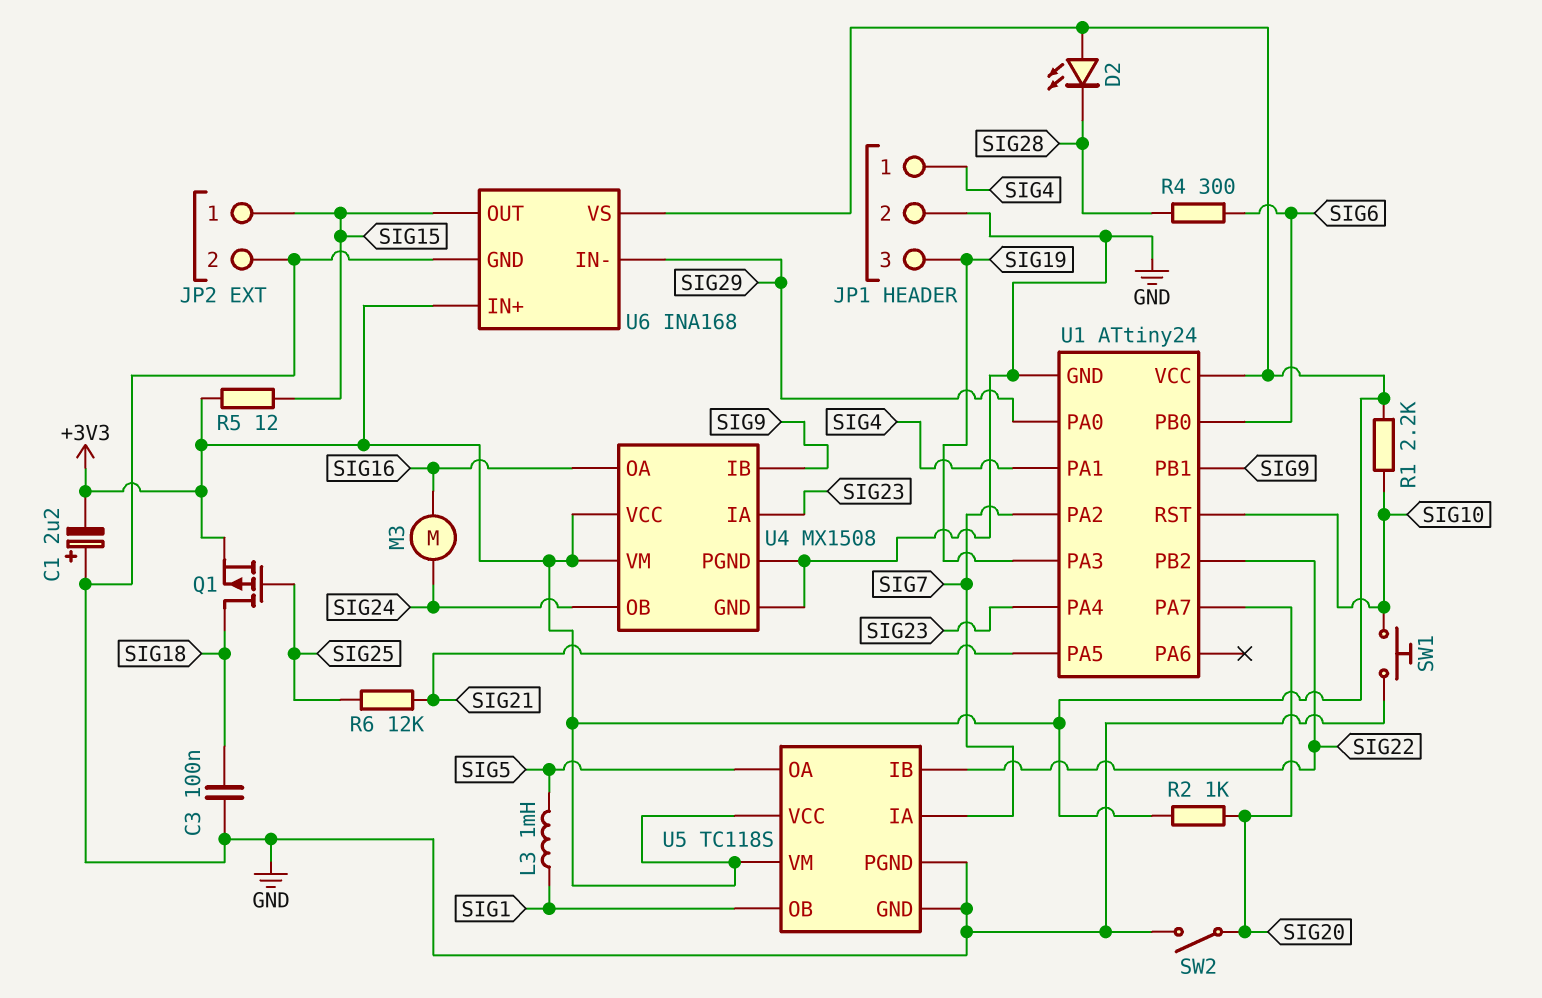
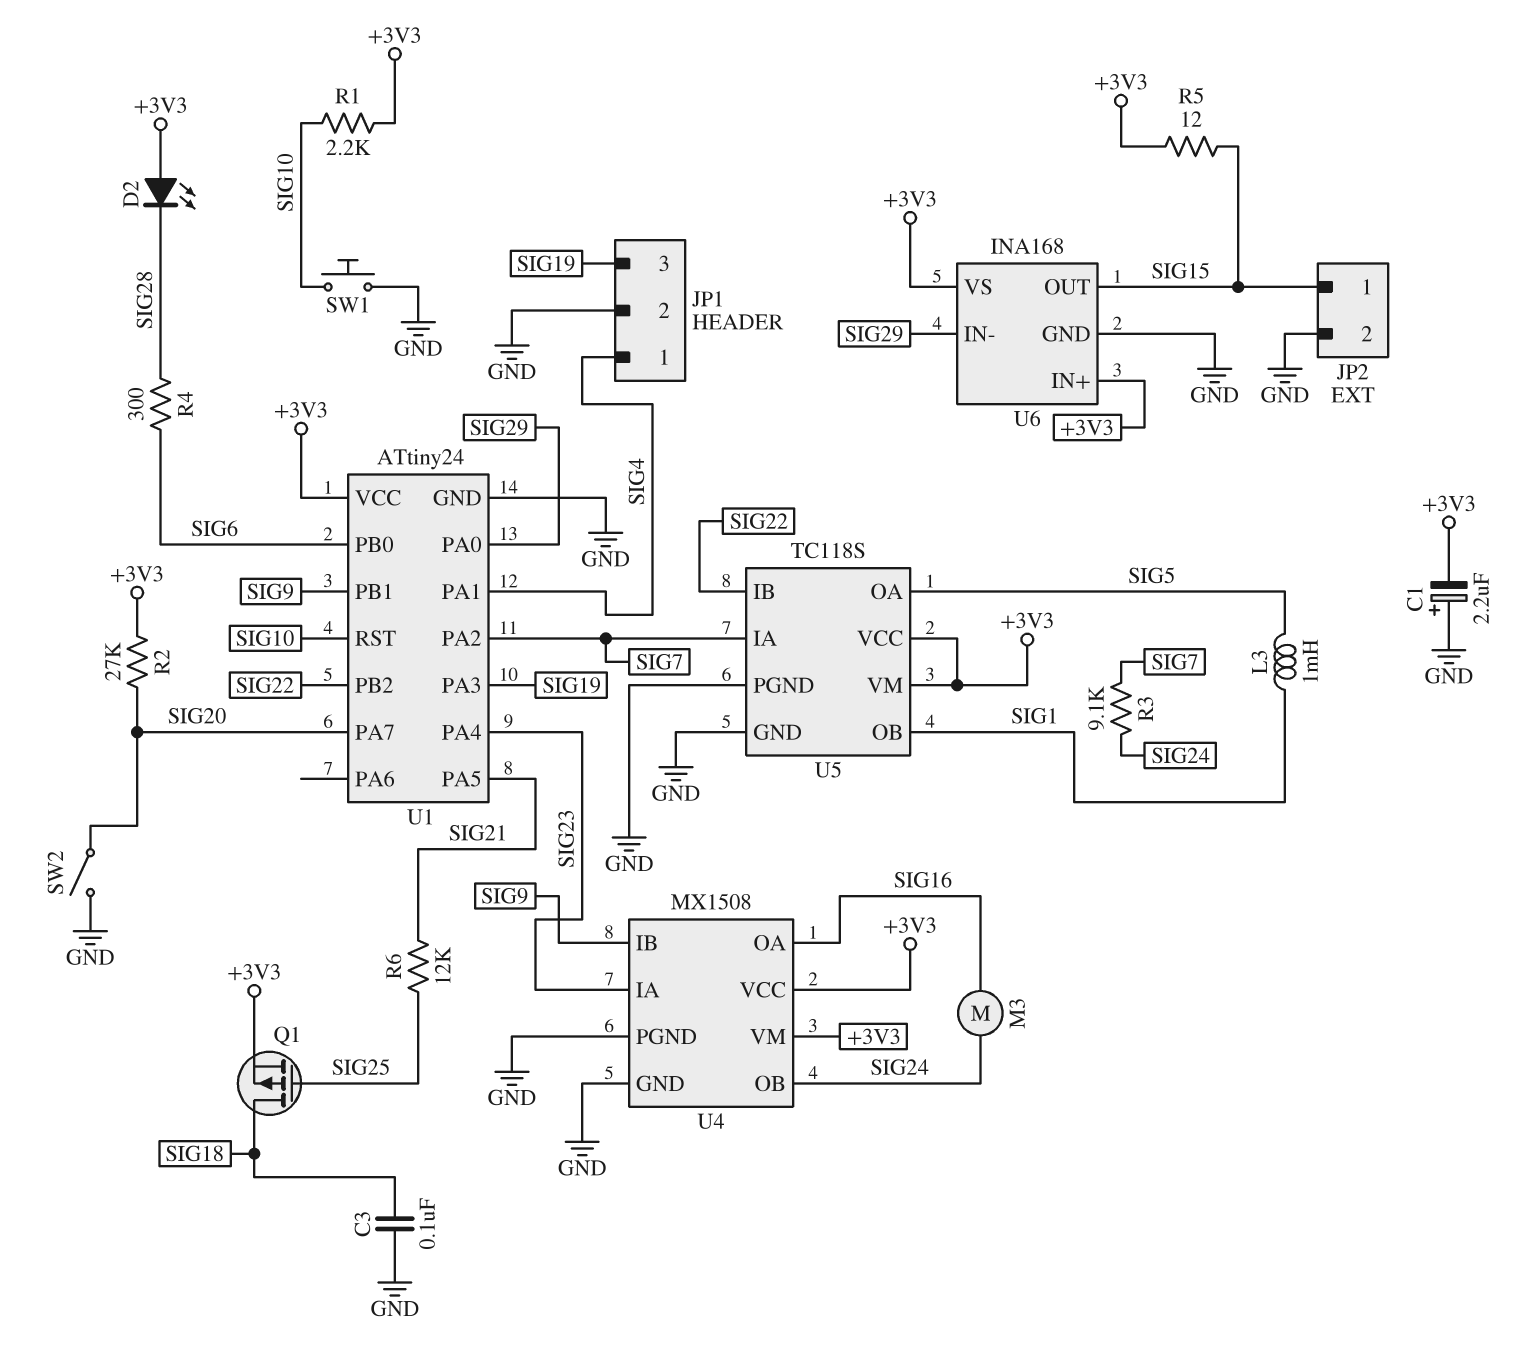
R2: 1k (+3V3, SIG20) -> 27k (+3V3, SIG20)
R3: none -> 9.1k (SIG7, SIG24)

